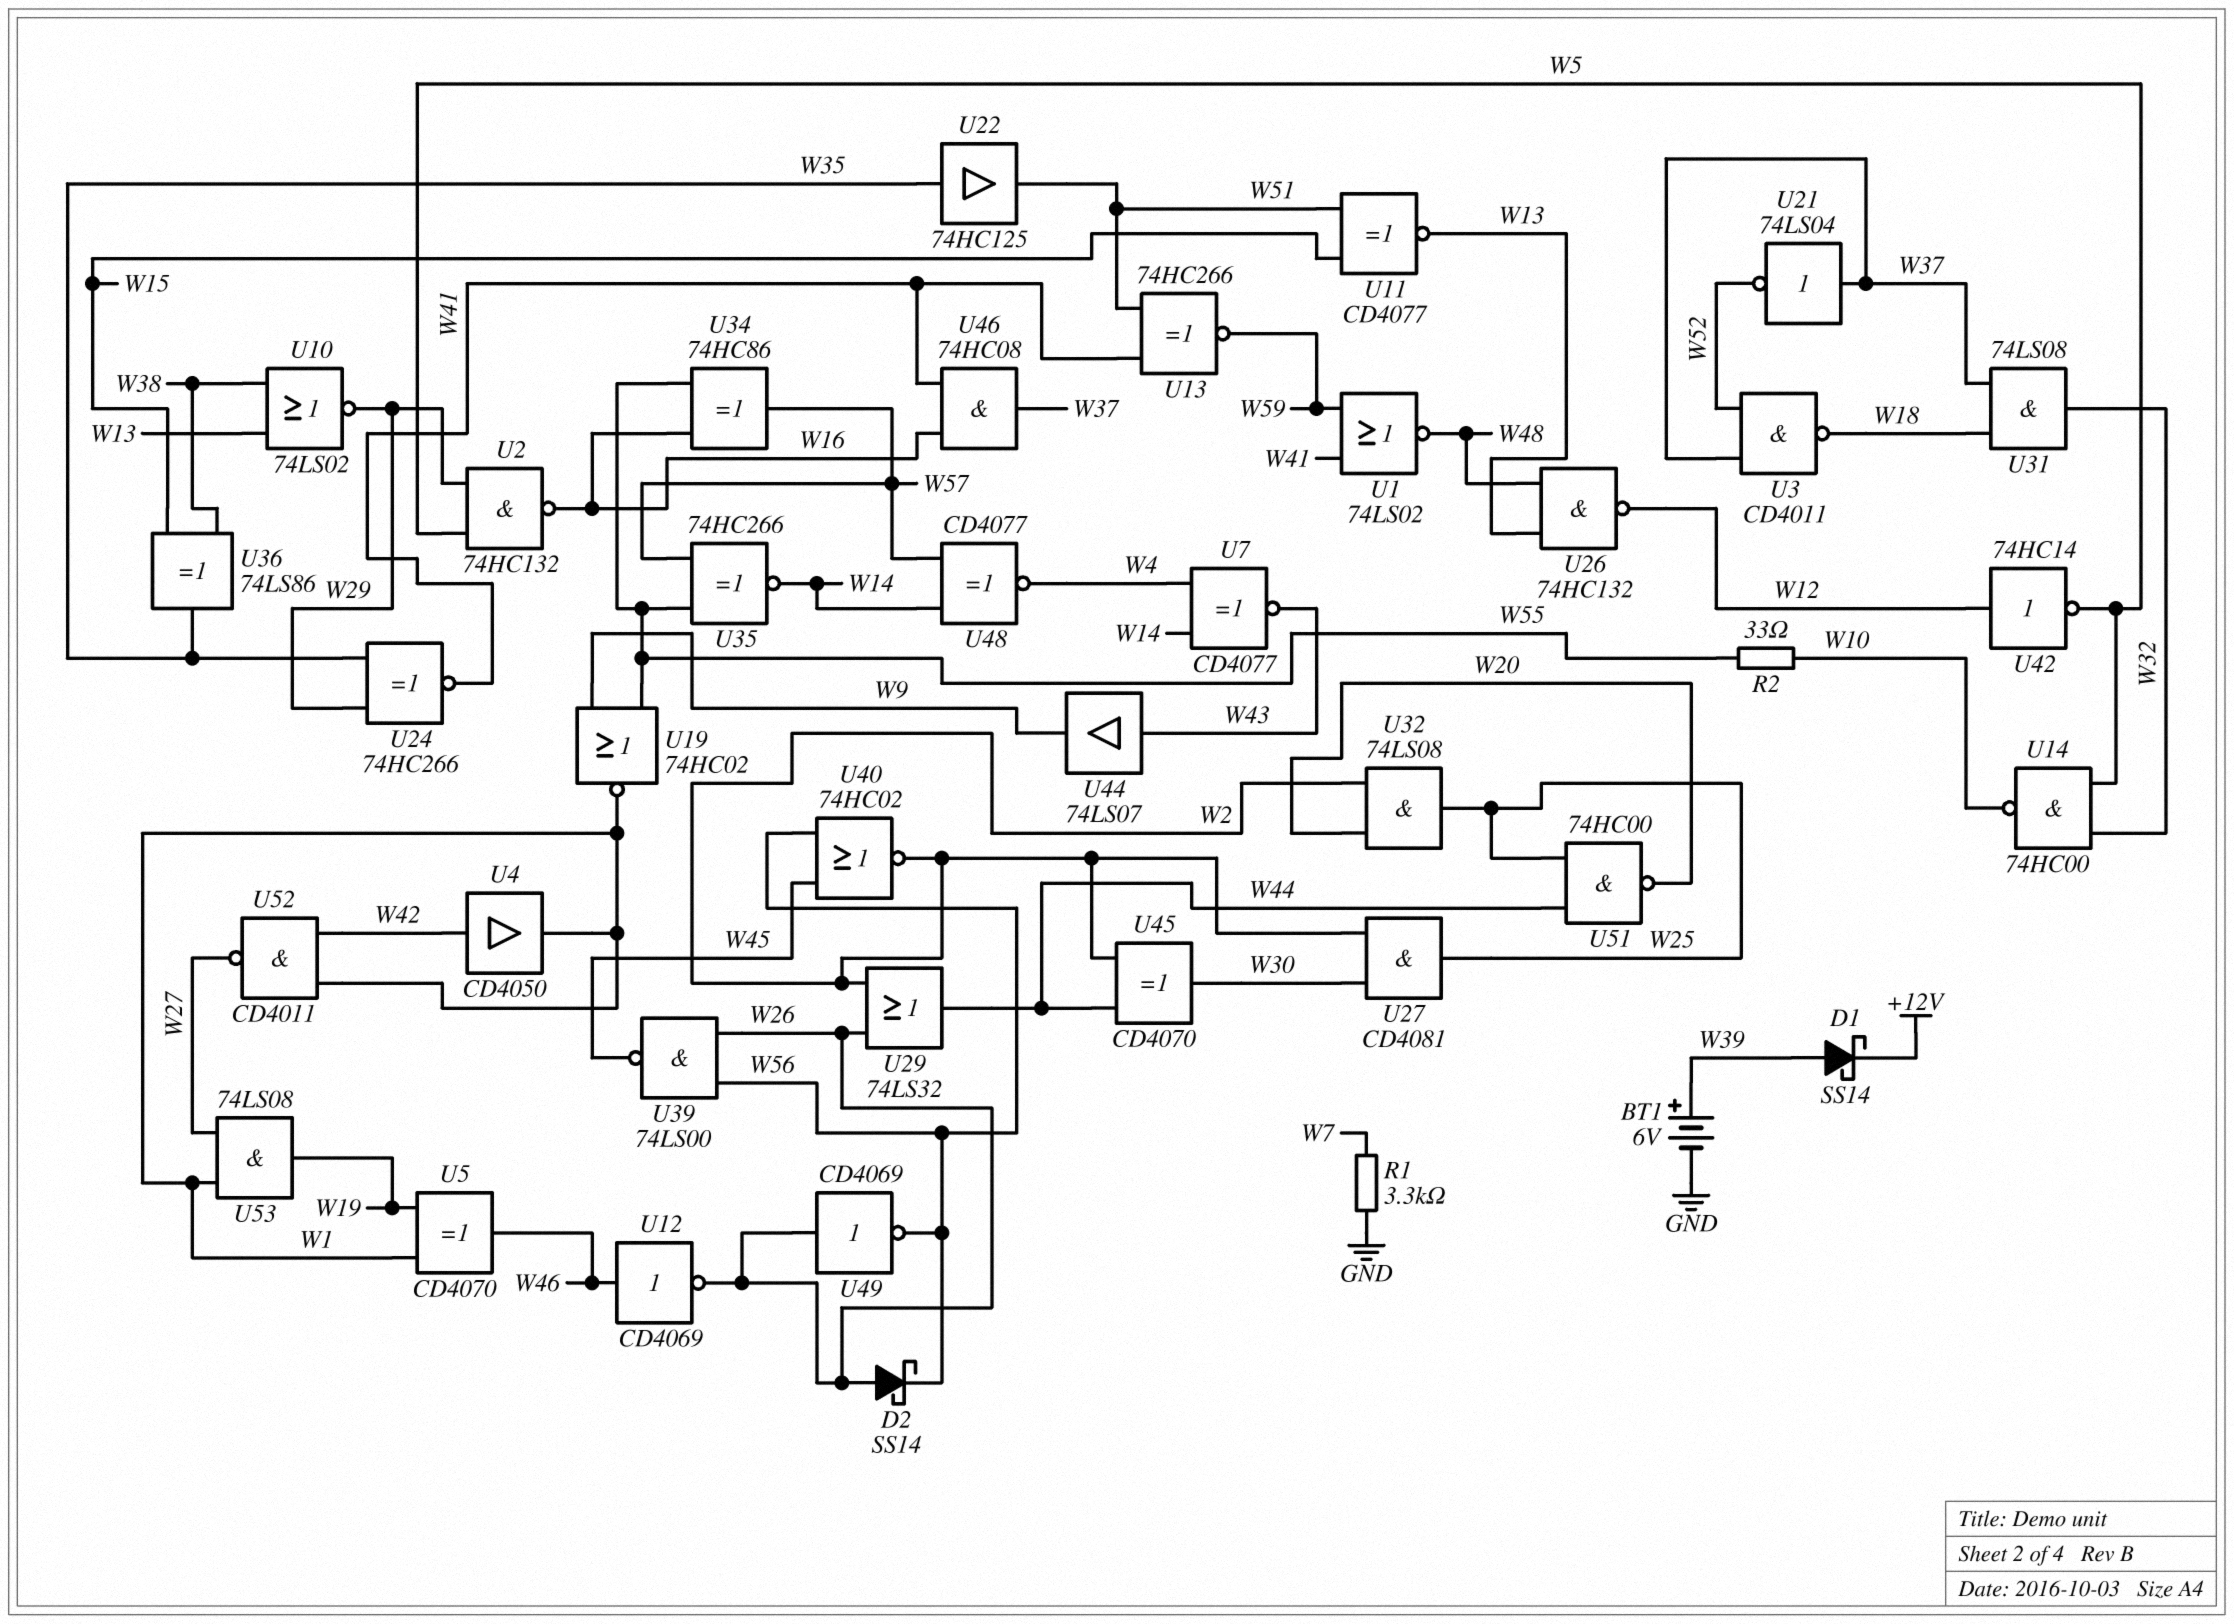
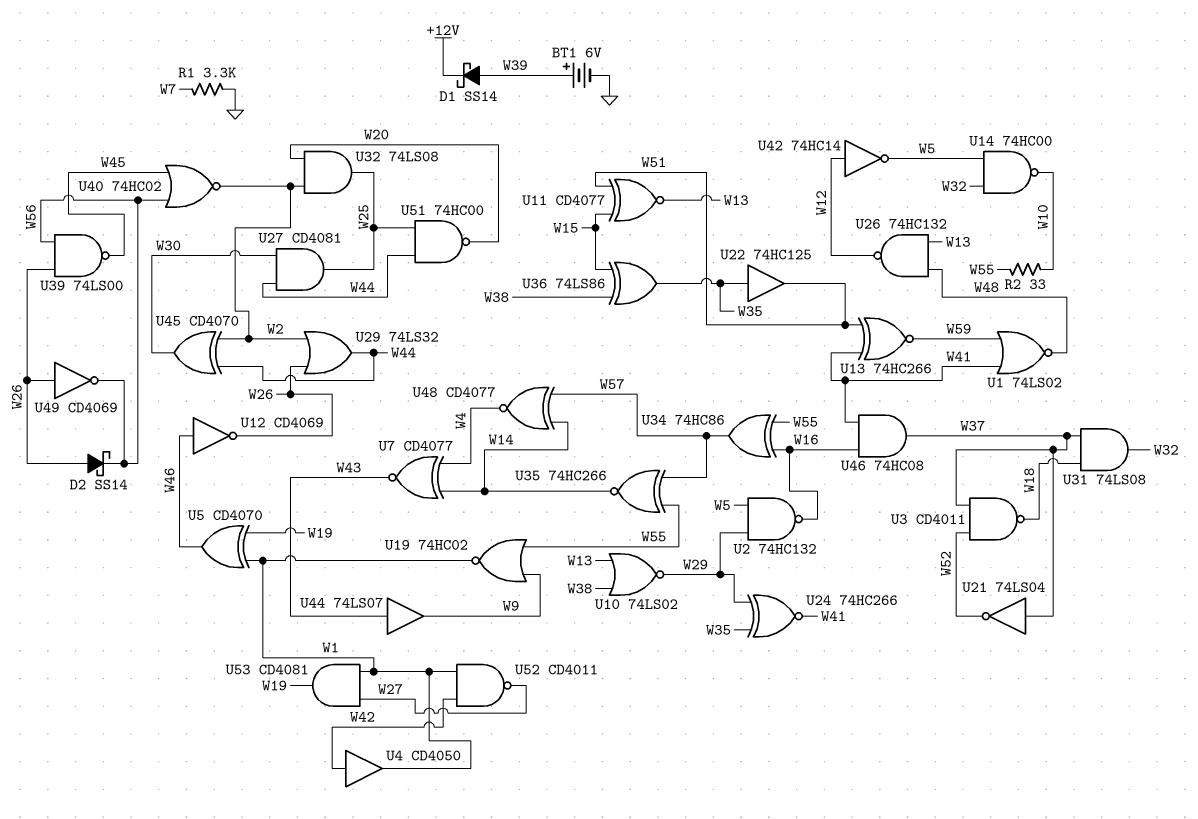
U27: AND CD4081 (in W2, in W30, out W25) -> AND CD4081 (in W30, in W44, out W25)
U53: AND 74LS08 (in W1, in W27, out W19) -> AND CD4081 (in W1, in W27, out W19)

